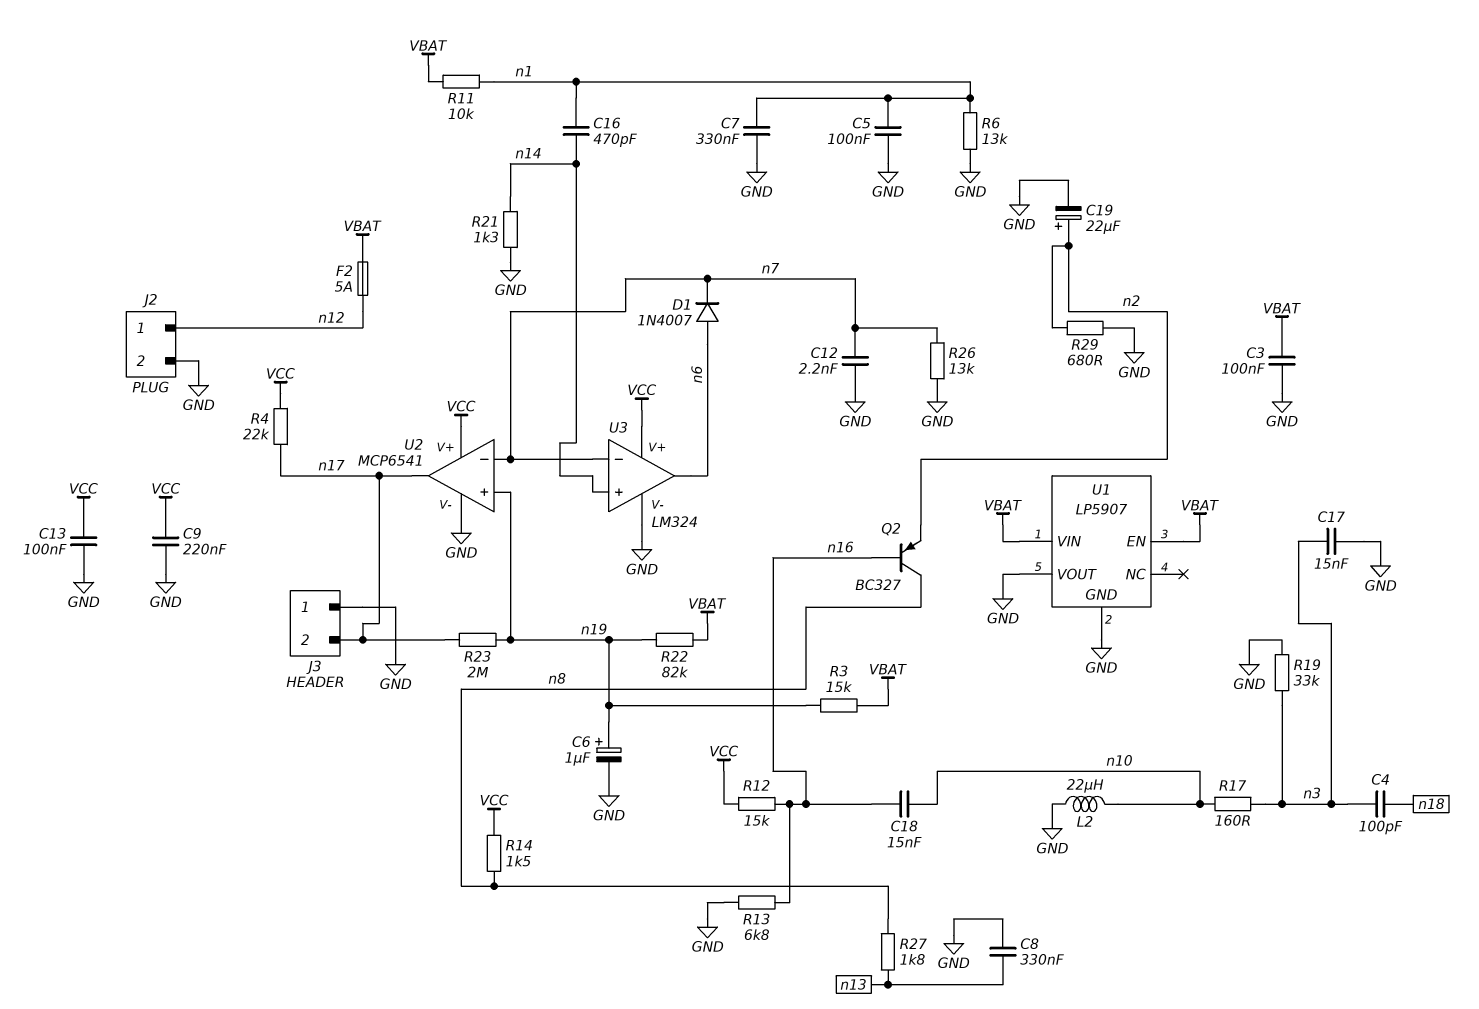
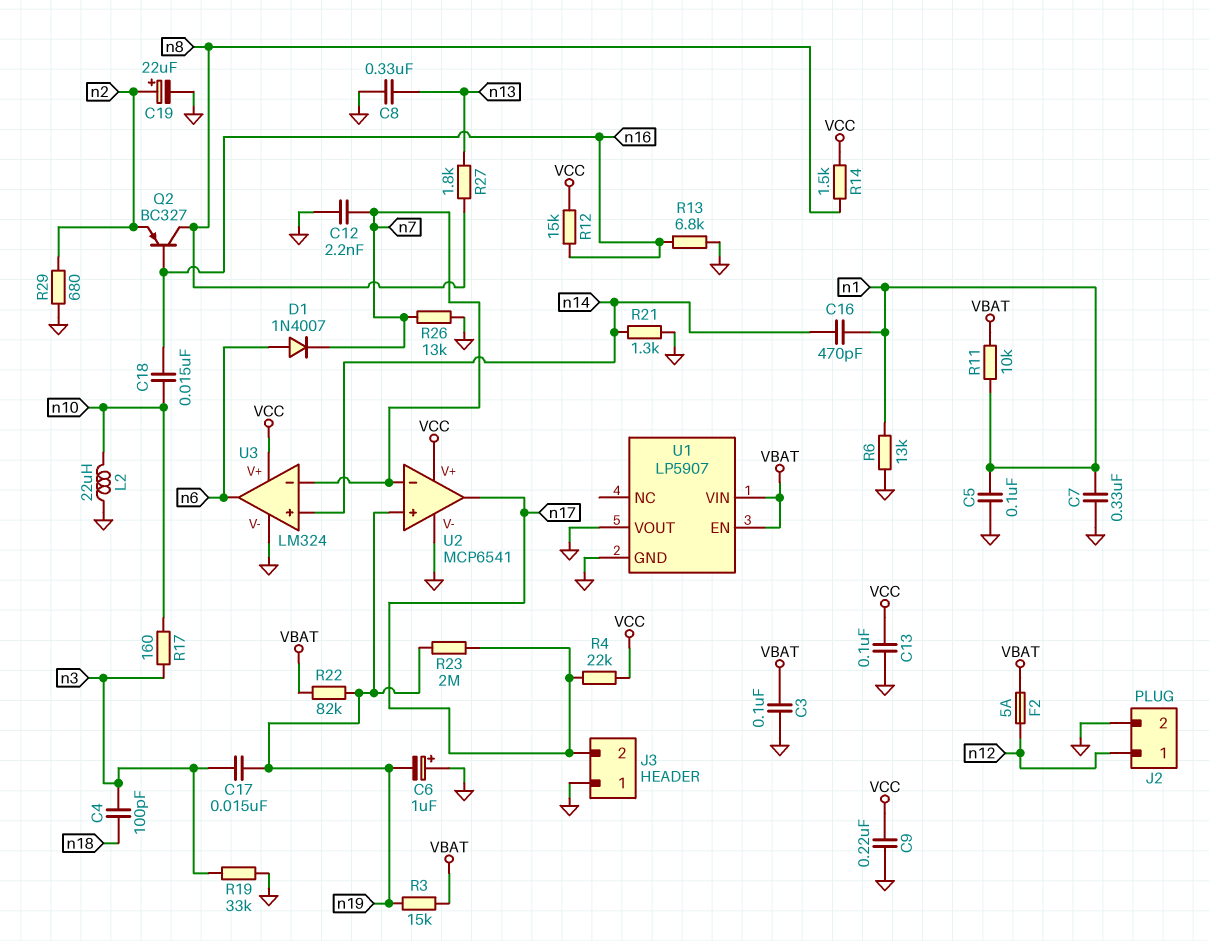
C6: 1uF (plus n19, minus GND) -> 1uF (plus GND, minus n19)
C17: 15nF (GND, n3) -> 15nF (n3, n19)

